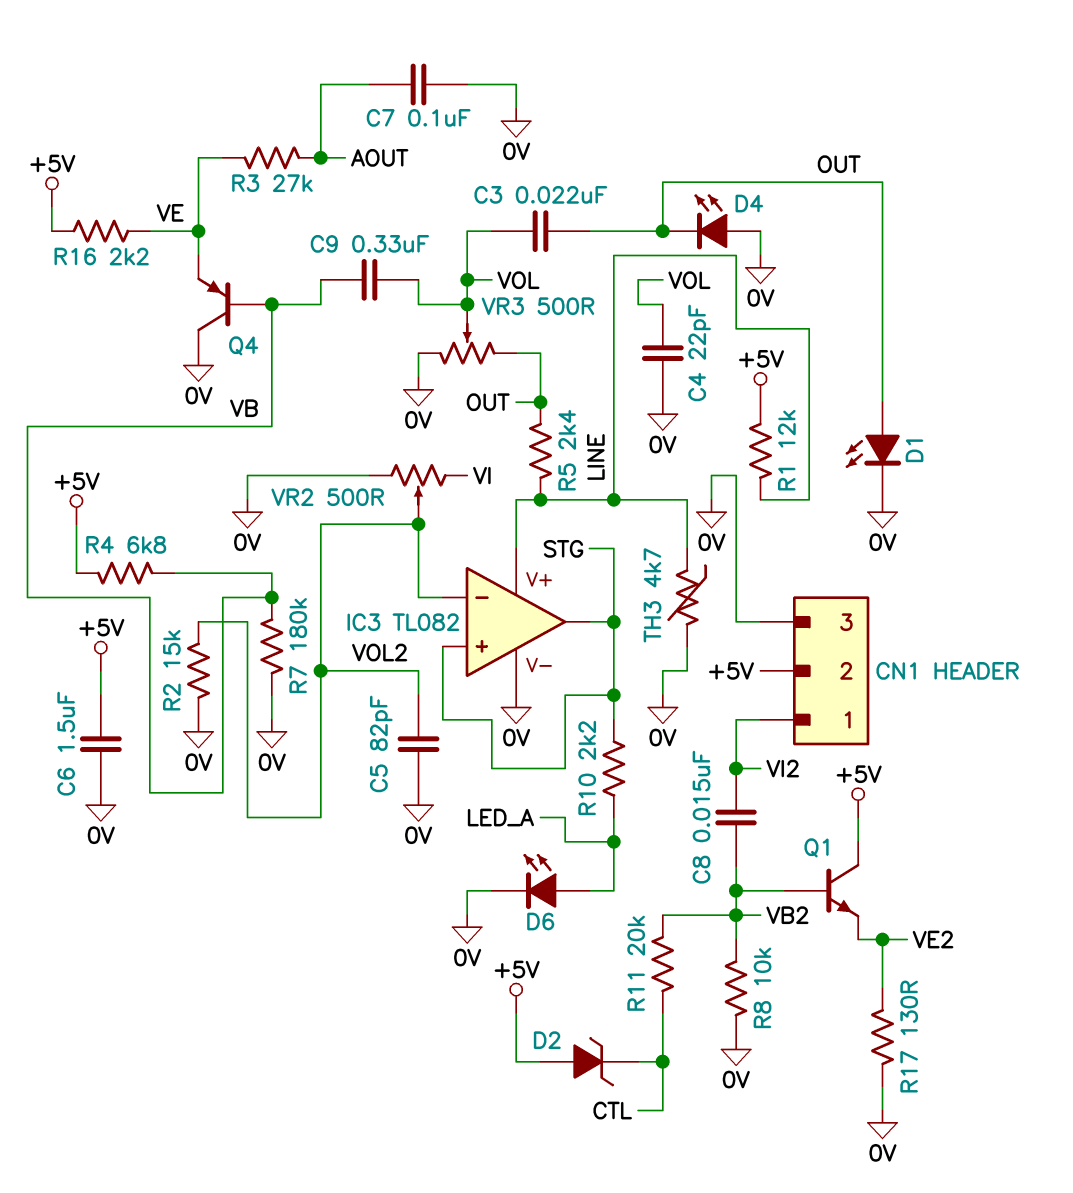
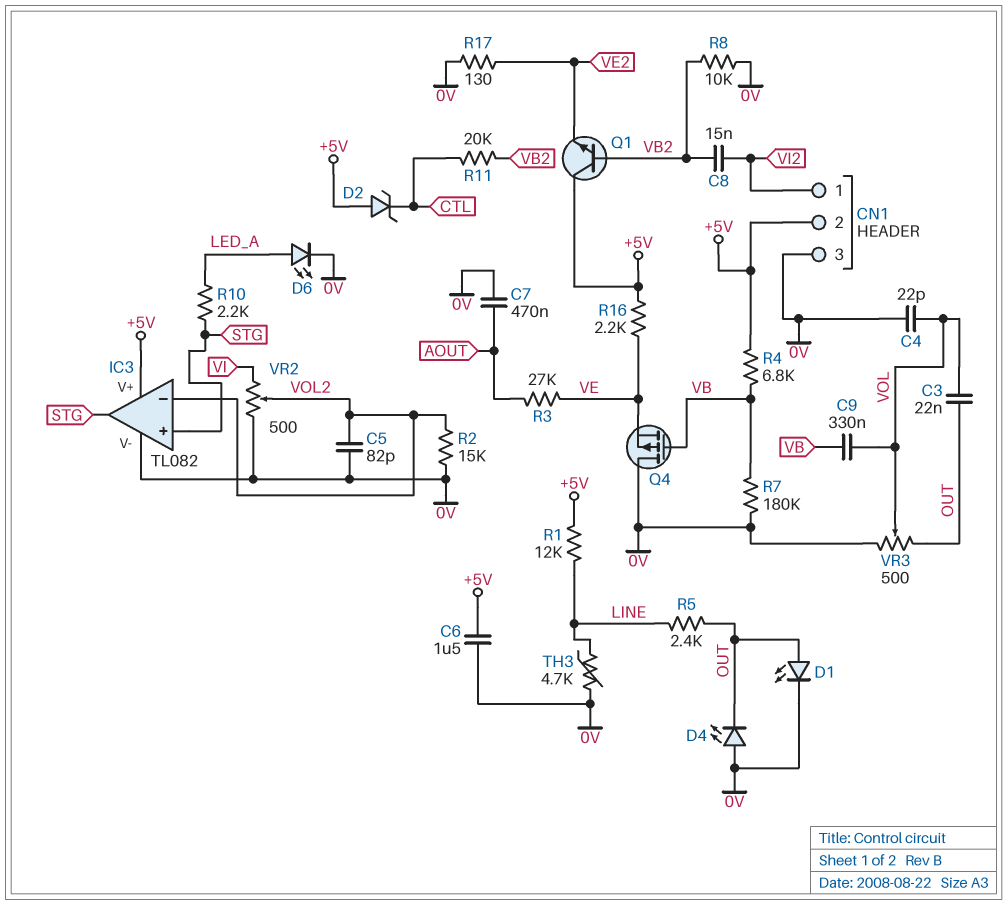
C7: 100nF (0V, AOUT) -> 470nF (0V, AOUT)
IC3 pin V+: LINE -> +5V
Q4: PNP (B VB, C 0V, E VE) -> PMOS (G VB, D 0V, S VE)

